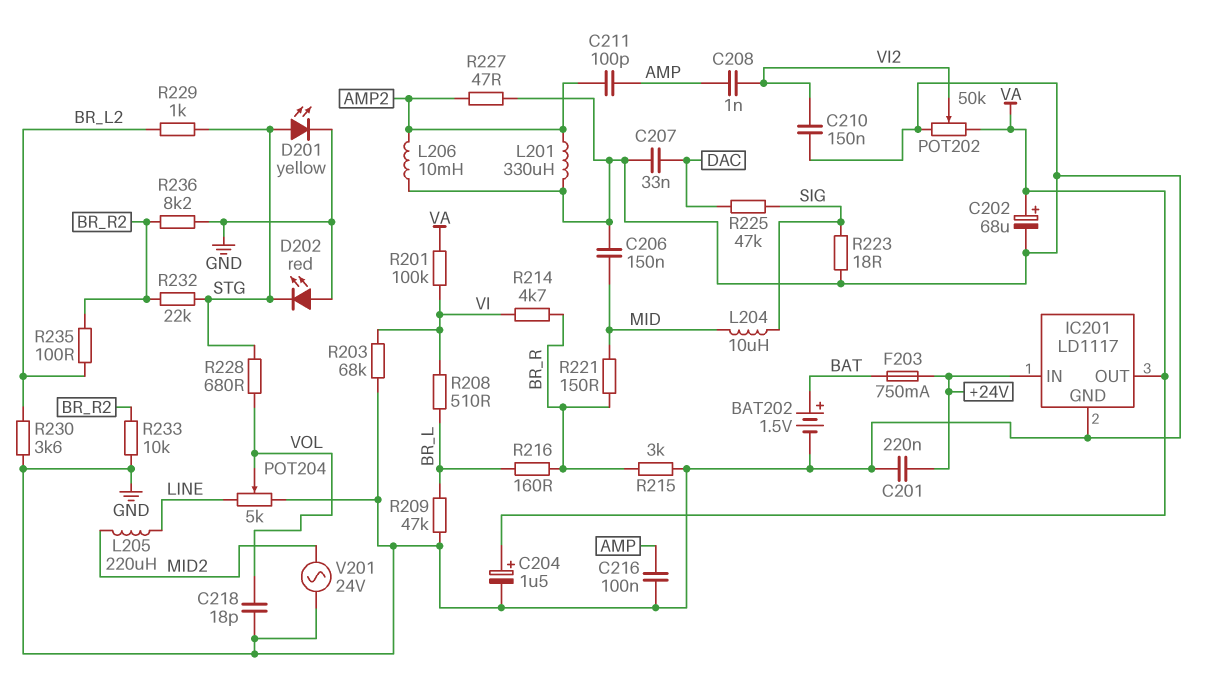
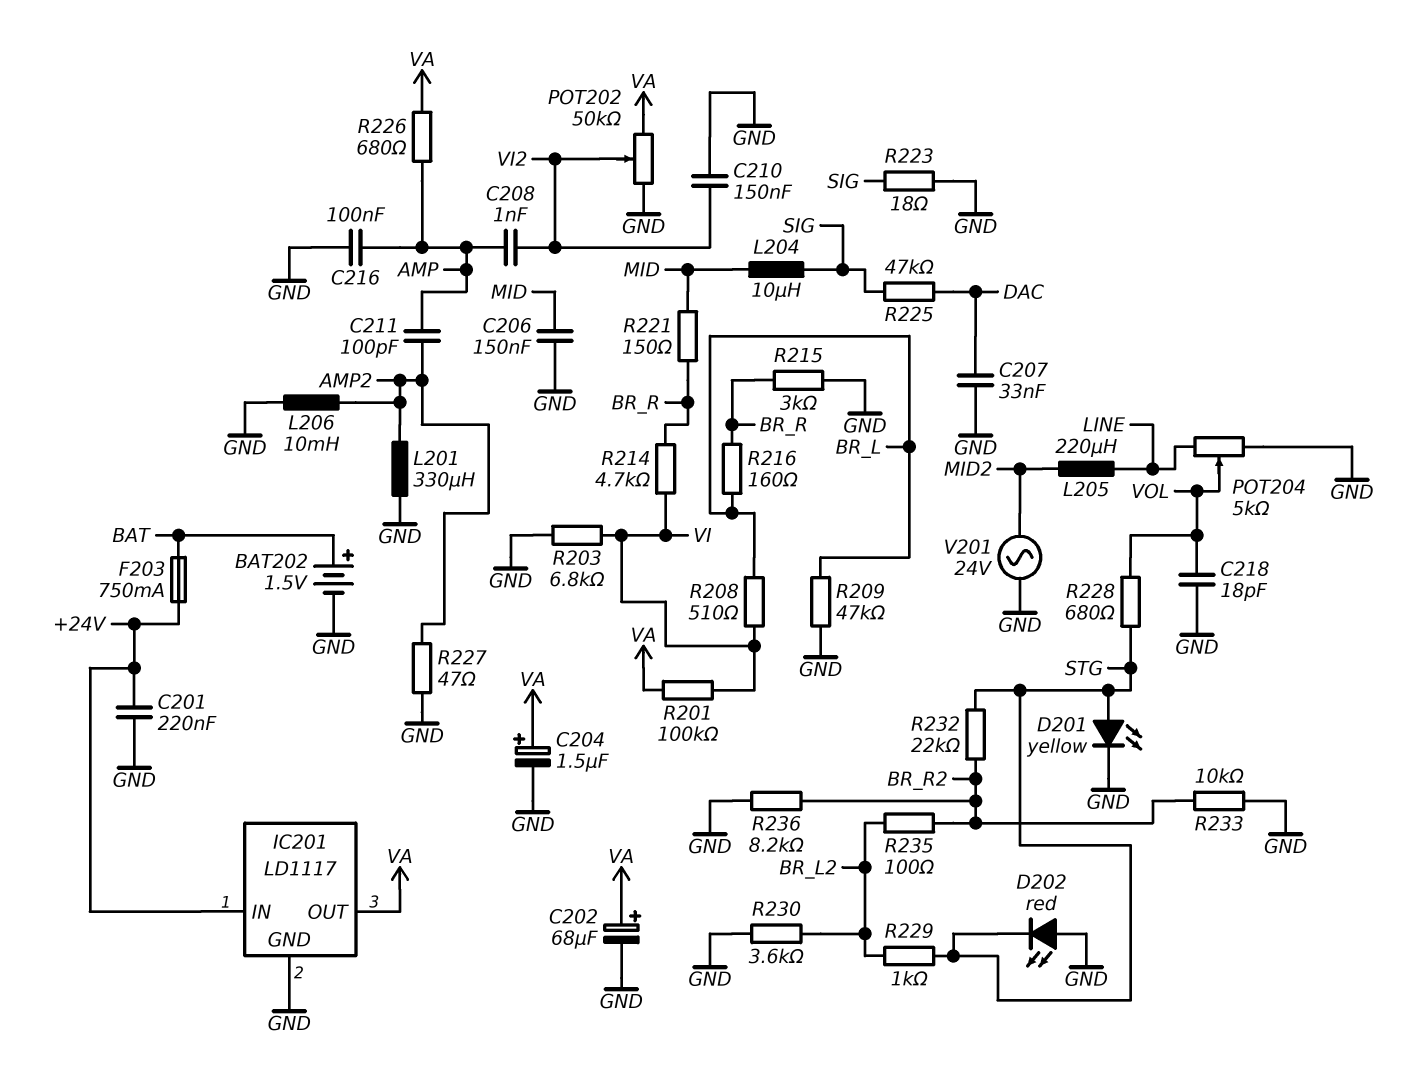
R203: 68k (GND, VI) -> 6.8k (GND, VI)
R226: none -> 680 (AMP, VA)

